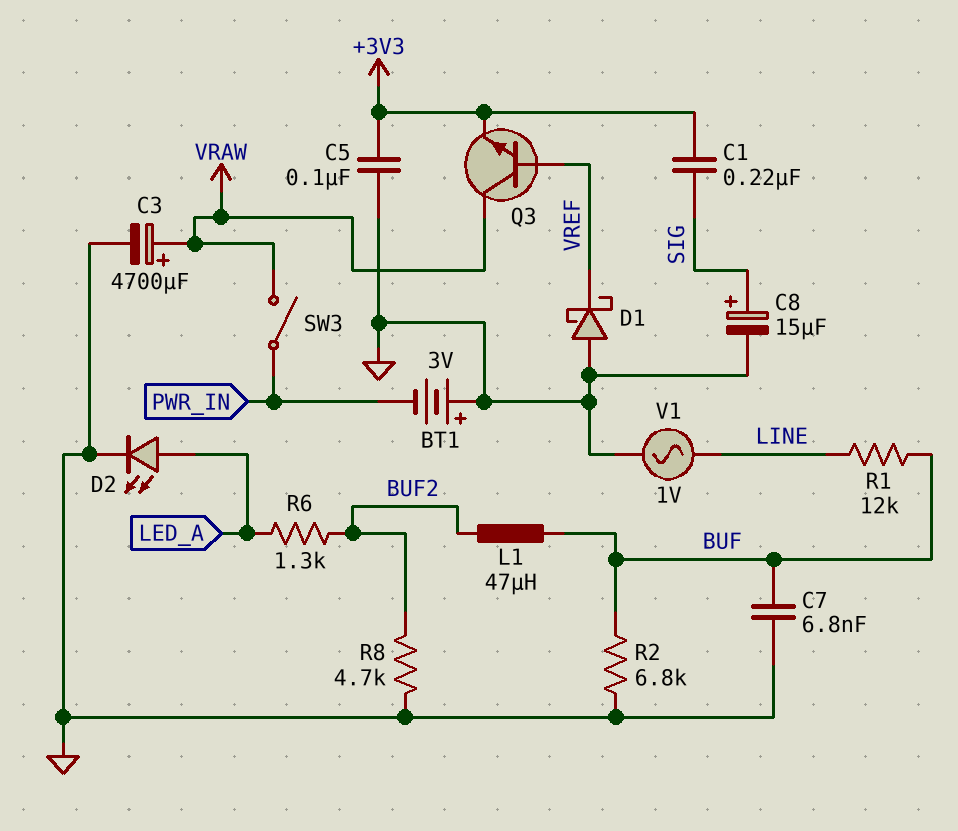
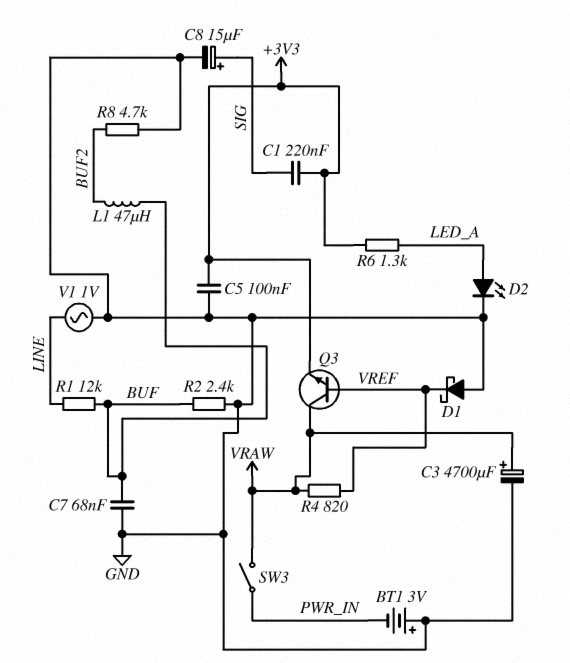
C7: 6.8nF (BUF, GND) -> 68nF (BUF, GND)
R2: 6.8k (BUF, GND) -> 2.4k (BUF, GND)
R4: none -> 820 (VRAW, VREF)
R6: 1.3k (BUF2, LED_A) -> 1.3k (+3V3, LED_A)

